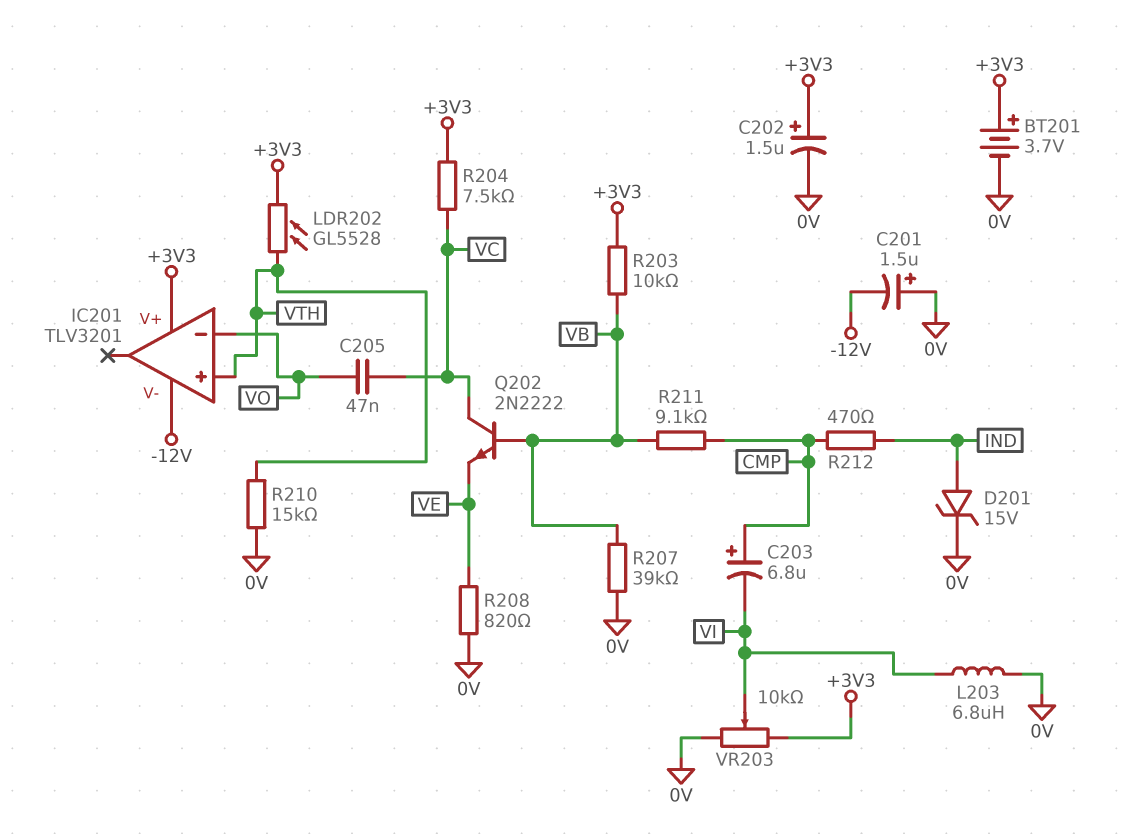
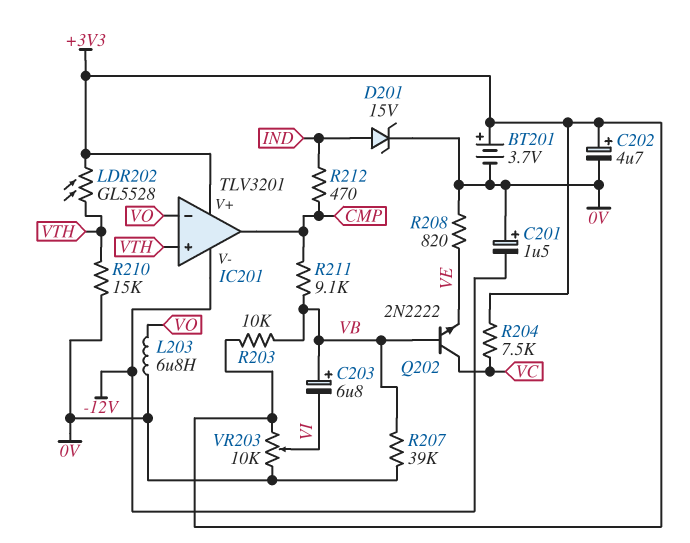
C202: 1.5uF (plus +3V3, minus 0V) -> 4.7uF (plus +3V3, minus 0V)
C203: 6.8uF (plus CMP, minus VI) -> 6.8uF (plus VB, minus VI)
C205: 47nF (VC, VO) -> none
IC201 pin out: none -> CMP
L203: 6.8uH (0V, VI) -> 6.8uH (0V, VO)

